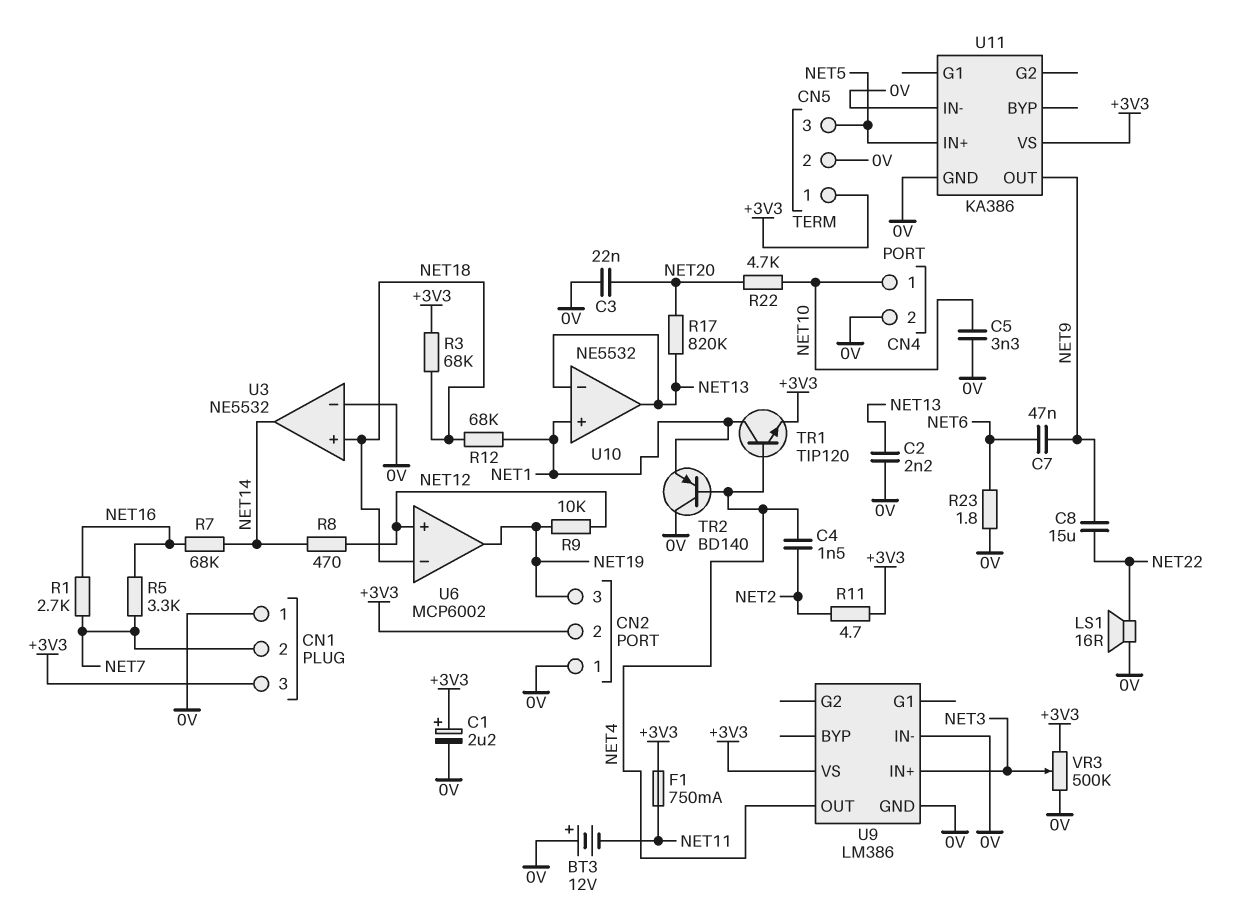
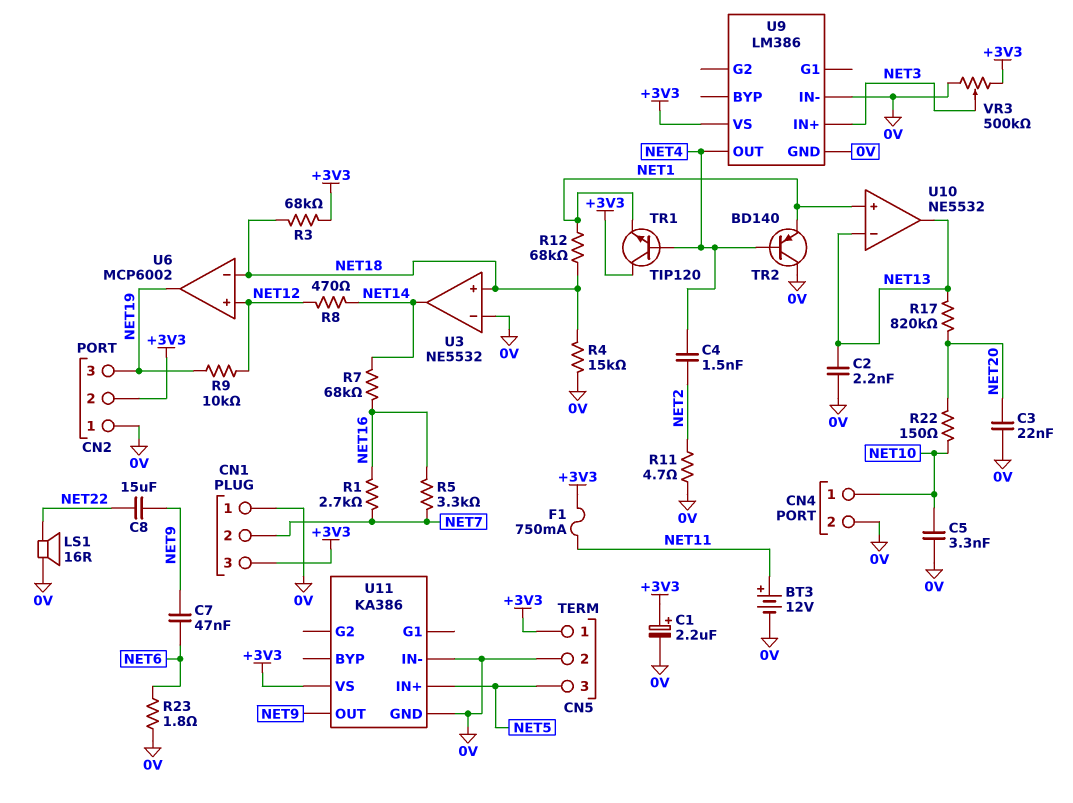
BT3: 12V (plus 0V, minus NET11) -> 12V (plus NET11, minus 0V)
R4: none -> 15k (0V, NET18)
R11: 4.7 (+3V3, NET2) -> 4.7 (0V, NET2)
R22: 4.7k (NET10, NET20) -> 150 (NET10, NET20)
TR1: NPN TIP120 (B NET4, C NET1, E +3V3) -> NPN TIP120 (B NET4, C +3V3, E NET1)

